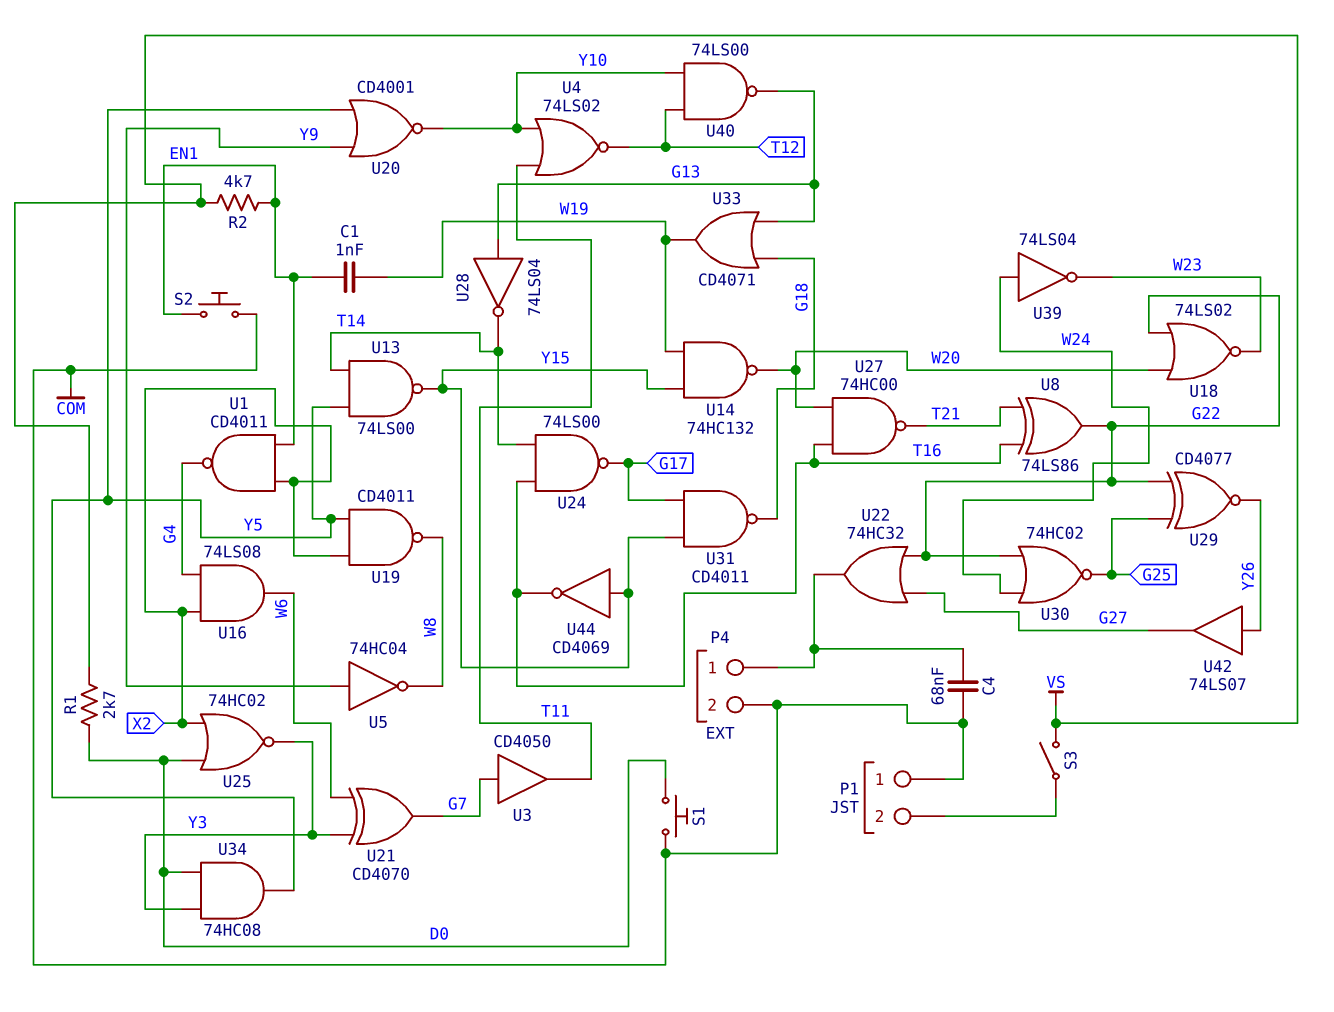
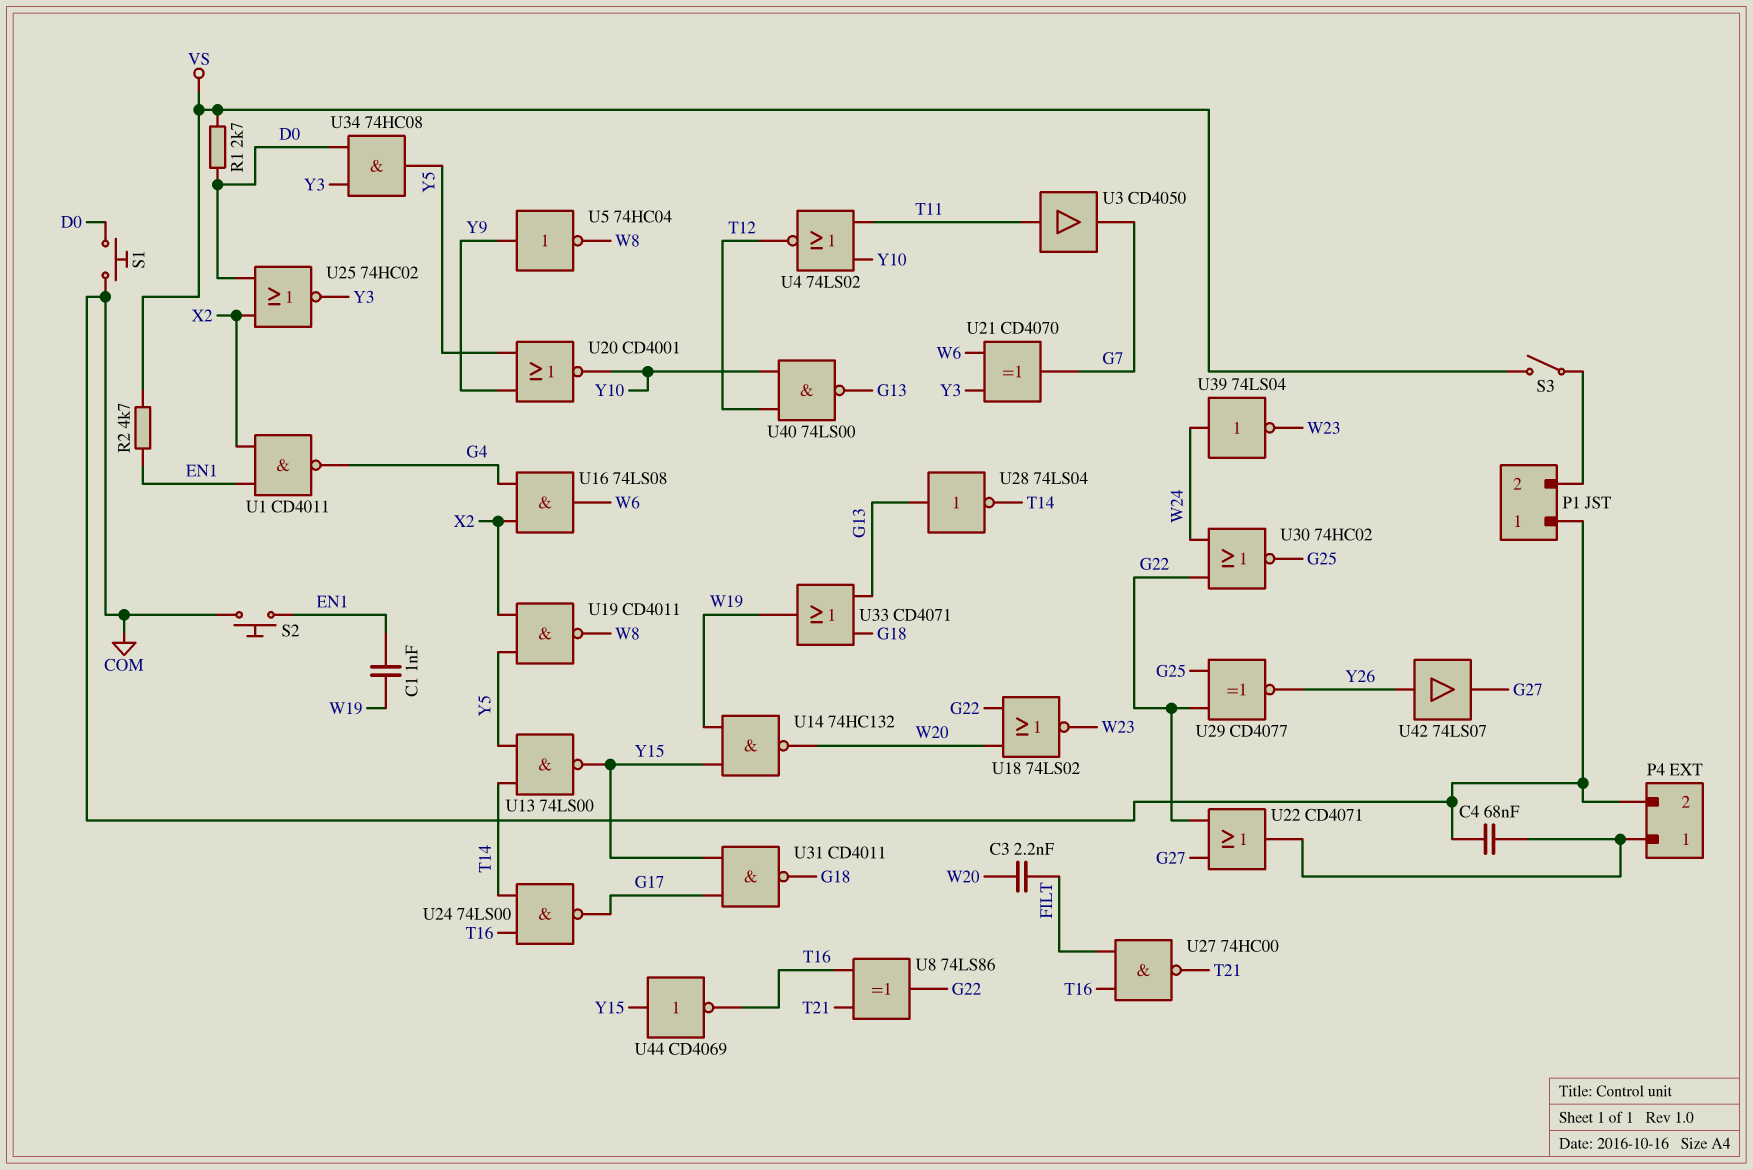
C3: none -> 2.2nF (FILT, W20)
U3: buffer CD4050 (in G7, out T11) -> buffer CD4050 (in T11, out G7)
U22: OR 74HC32 (in G22, in G27, out P4/1) -> OR CD4071 (in G22, in G27, out P4/1)
U27: NAND 74HC00 (in T16, in W20, out T21) -> NAND 74HC00 (in FILT, in T16, out T21)

